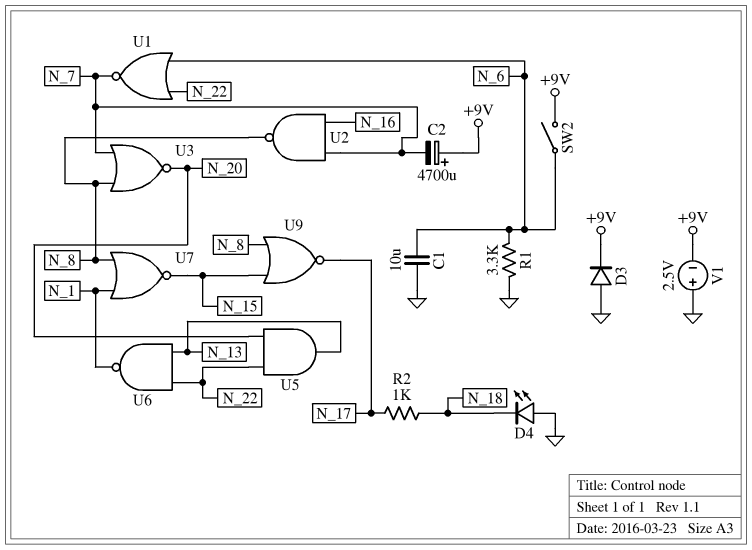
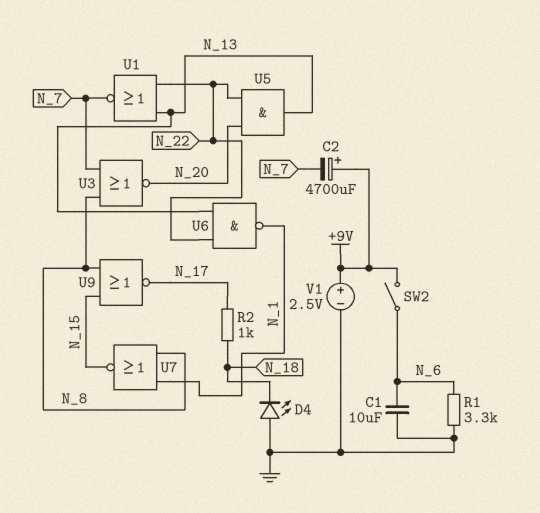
D3: diode (A GND, K +9V) -> none
U1: NOR (in N_6, in N_22, out N_7) -> NOR (in N_13, in N_22, out N_7)
U2: NAND (in N_7, in N_16, out N_8) -> none
V1: 2.5V (plus GND, minus +9V) -> 2.5V (plus +9V, minus GND)

